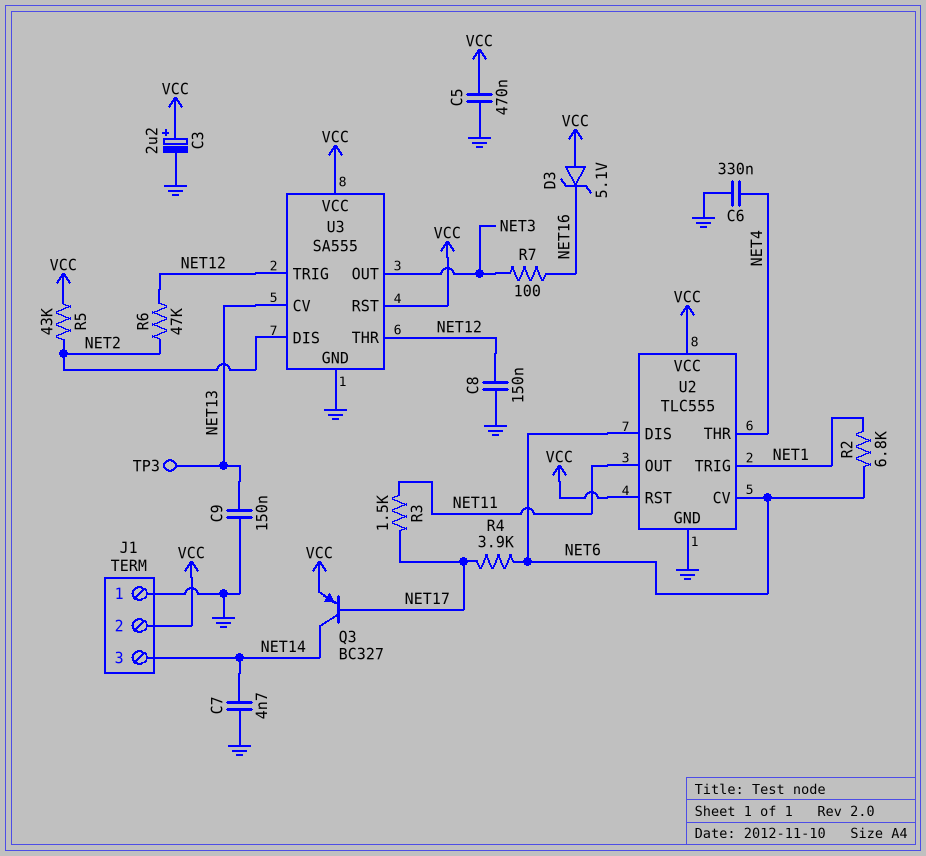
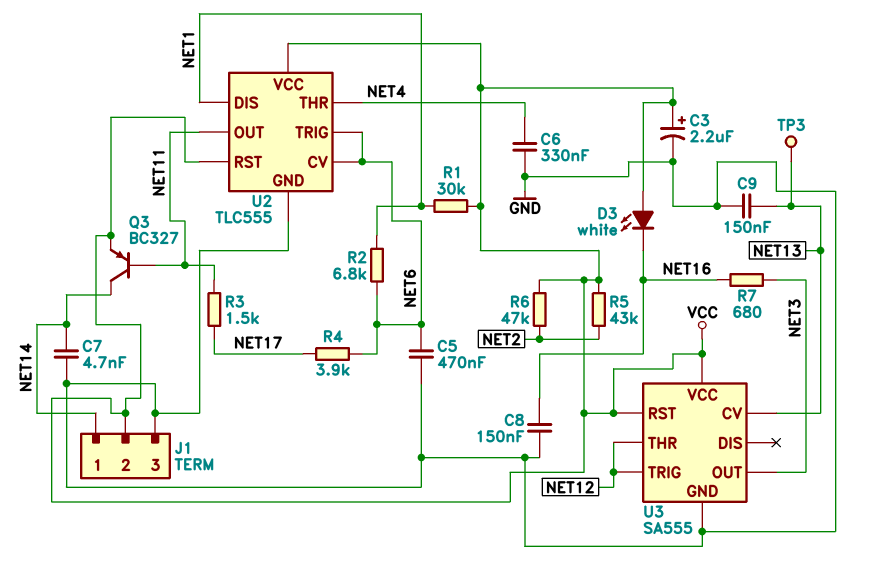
C5: 470nF (GND, VCC) -> 470nF (GND, NET6)
C8: 150nF (GND, NET12) -> 150nF (GND, NET16)
D3: zener 5.1V (A VCC, K NET16) -> LED white (A VCC, K NET16)
J1 pin 1: GND -> NET14
J1 pin 3: NET14 -> GND
Q3: PNP BC327 (B NET17, C NET14, E VCC) -> PNP BC327 (B NET11, C NET14, E VCC)
R1: none -> 30k (NET1, VCC)
R6: 47k (NET2, NET12) -> 47k (NET2, VCC)
R7: 100 (NET3, NET16) -> 680 (NET3, NET16)
U2 pin DIS: NET6 -> NET1
U2 pin TRIG: NET1 -> NET6
U3 pin DIS: NET2 -> none

